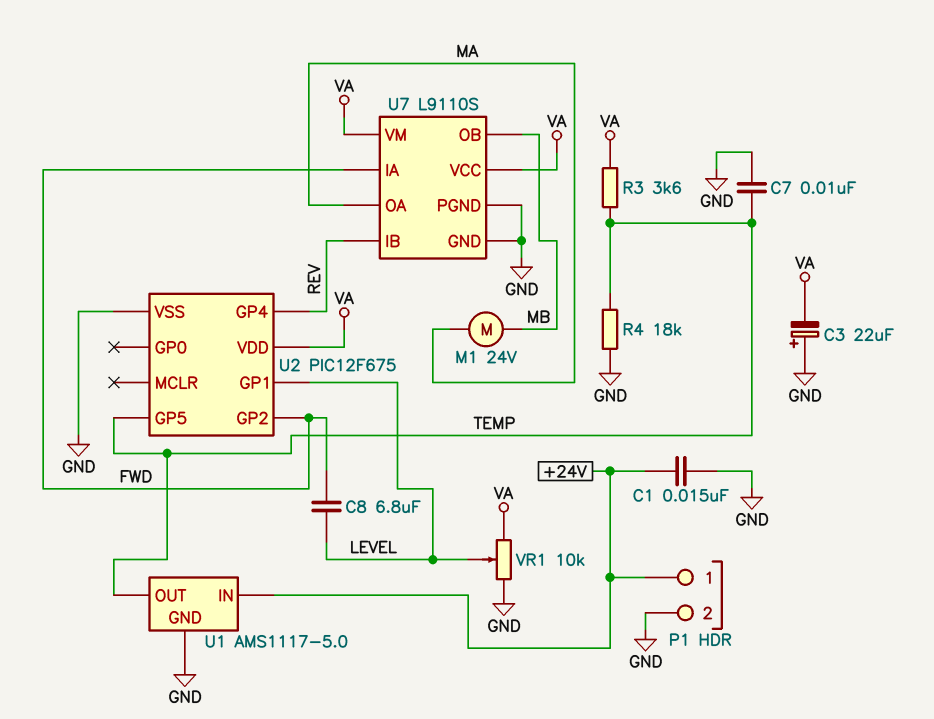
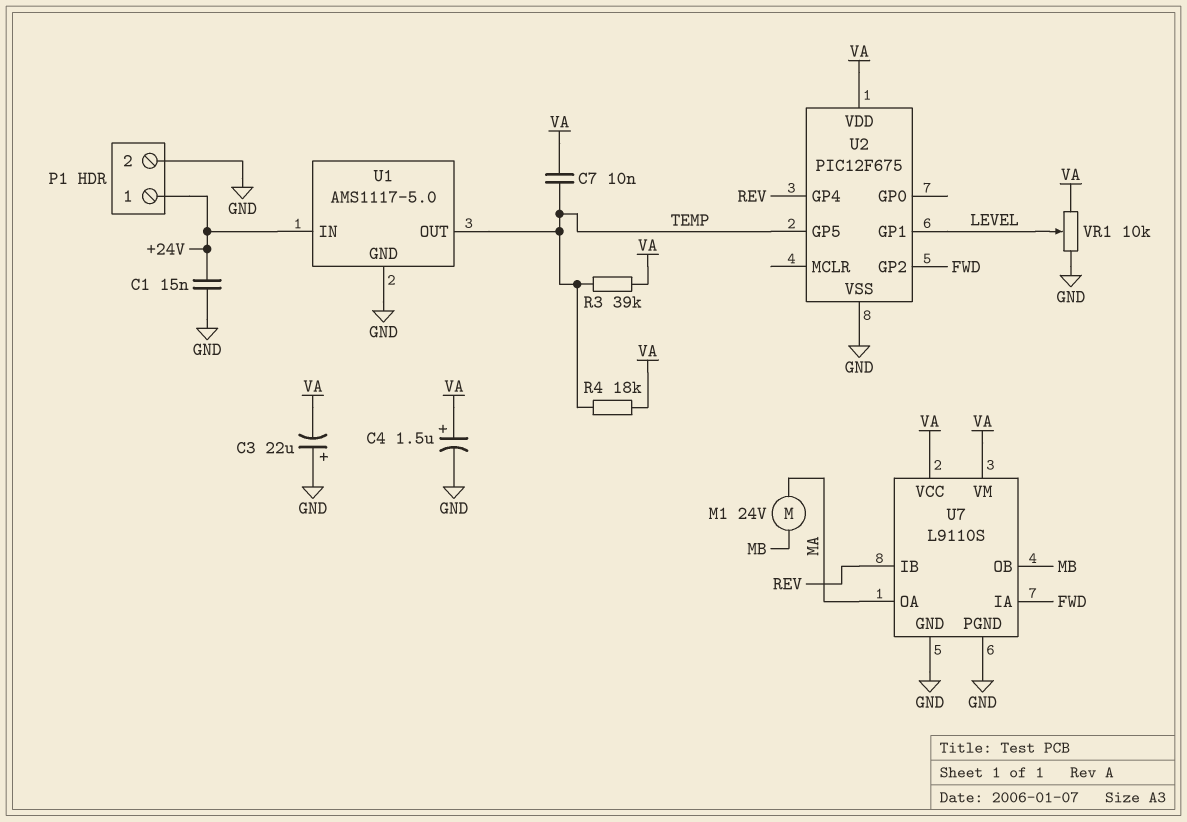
C4: none -> 1.5uF (plus VA, minus GND)
C7: 10nF (GND, TEMP) -> 10nF (TEMP, VA)
C8: 6.8uF (FWD, LEVEL) -> none
R3: 3.6k (TEMP, VA) -> 39k (TEMP, VA)
R4: 18k (GND, TEMP) -> 18k (TEMP, VA)

